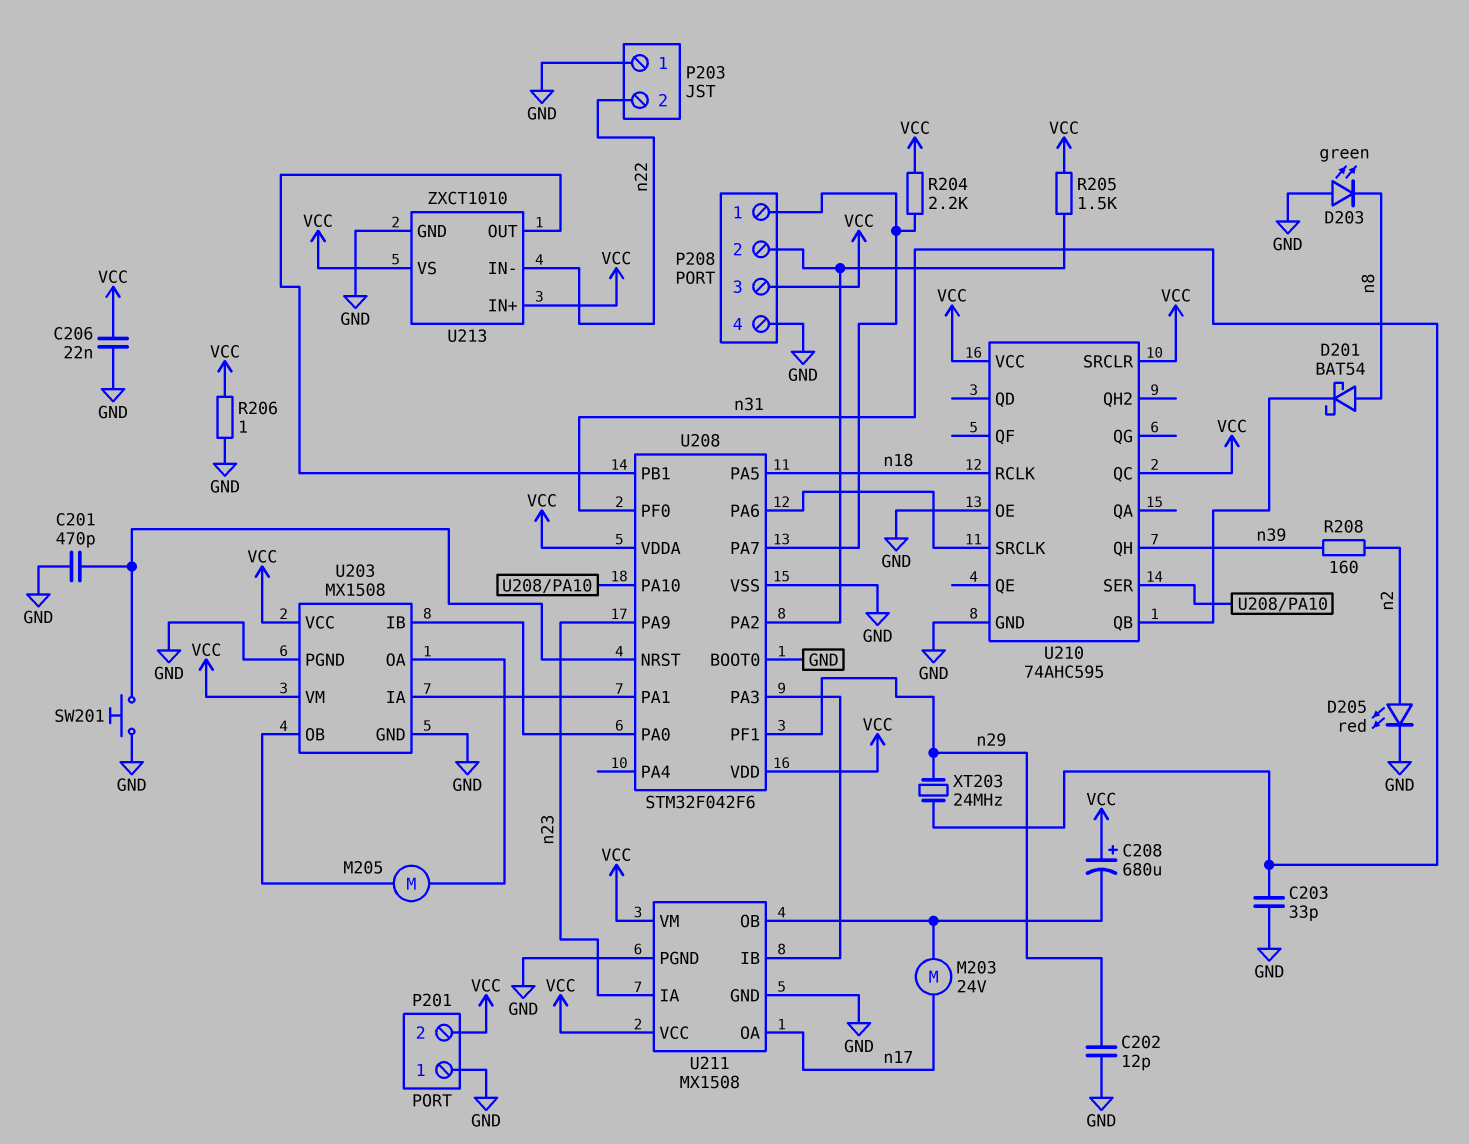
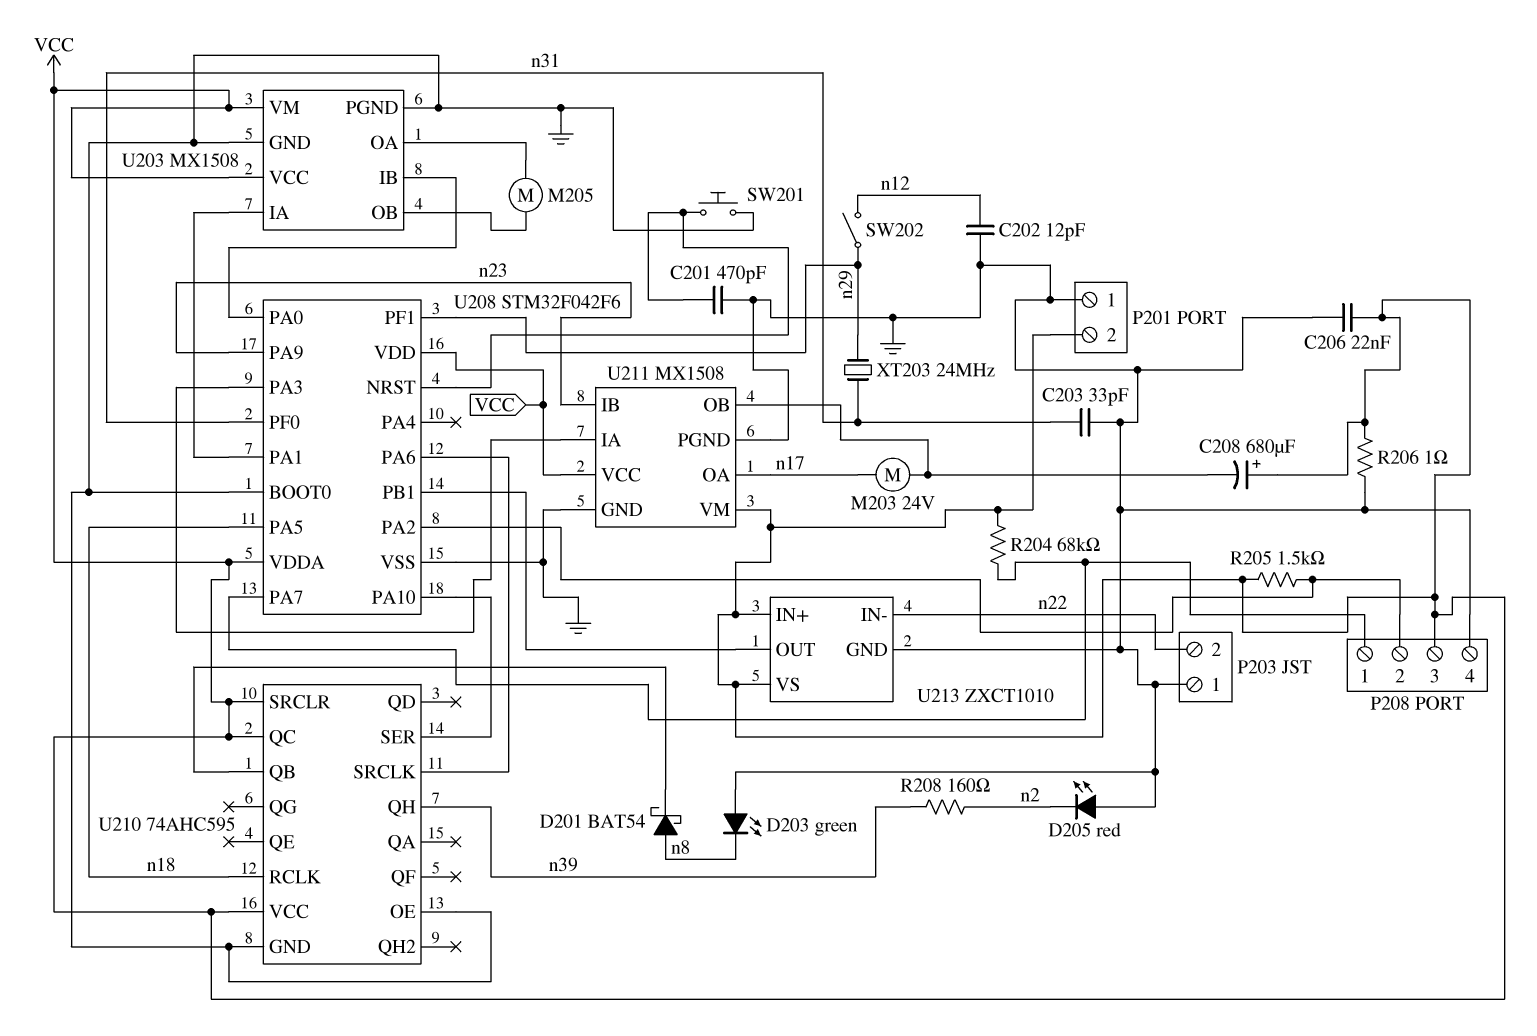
C202: 12pF (GND, n29) -> 12pF (GND, n12)
D205: LED red (A n2, K GND) -> LED red (A GND, K n2)
R204: 2.2k (P208/1, VCC) -> 68k (P208/1, VCC)
SW202: none -> switch (n12, n29)
U211 pin IA: n23 -> U208/PA3
U211 pin IB: U208/PA3 -> n23

